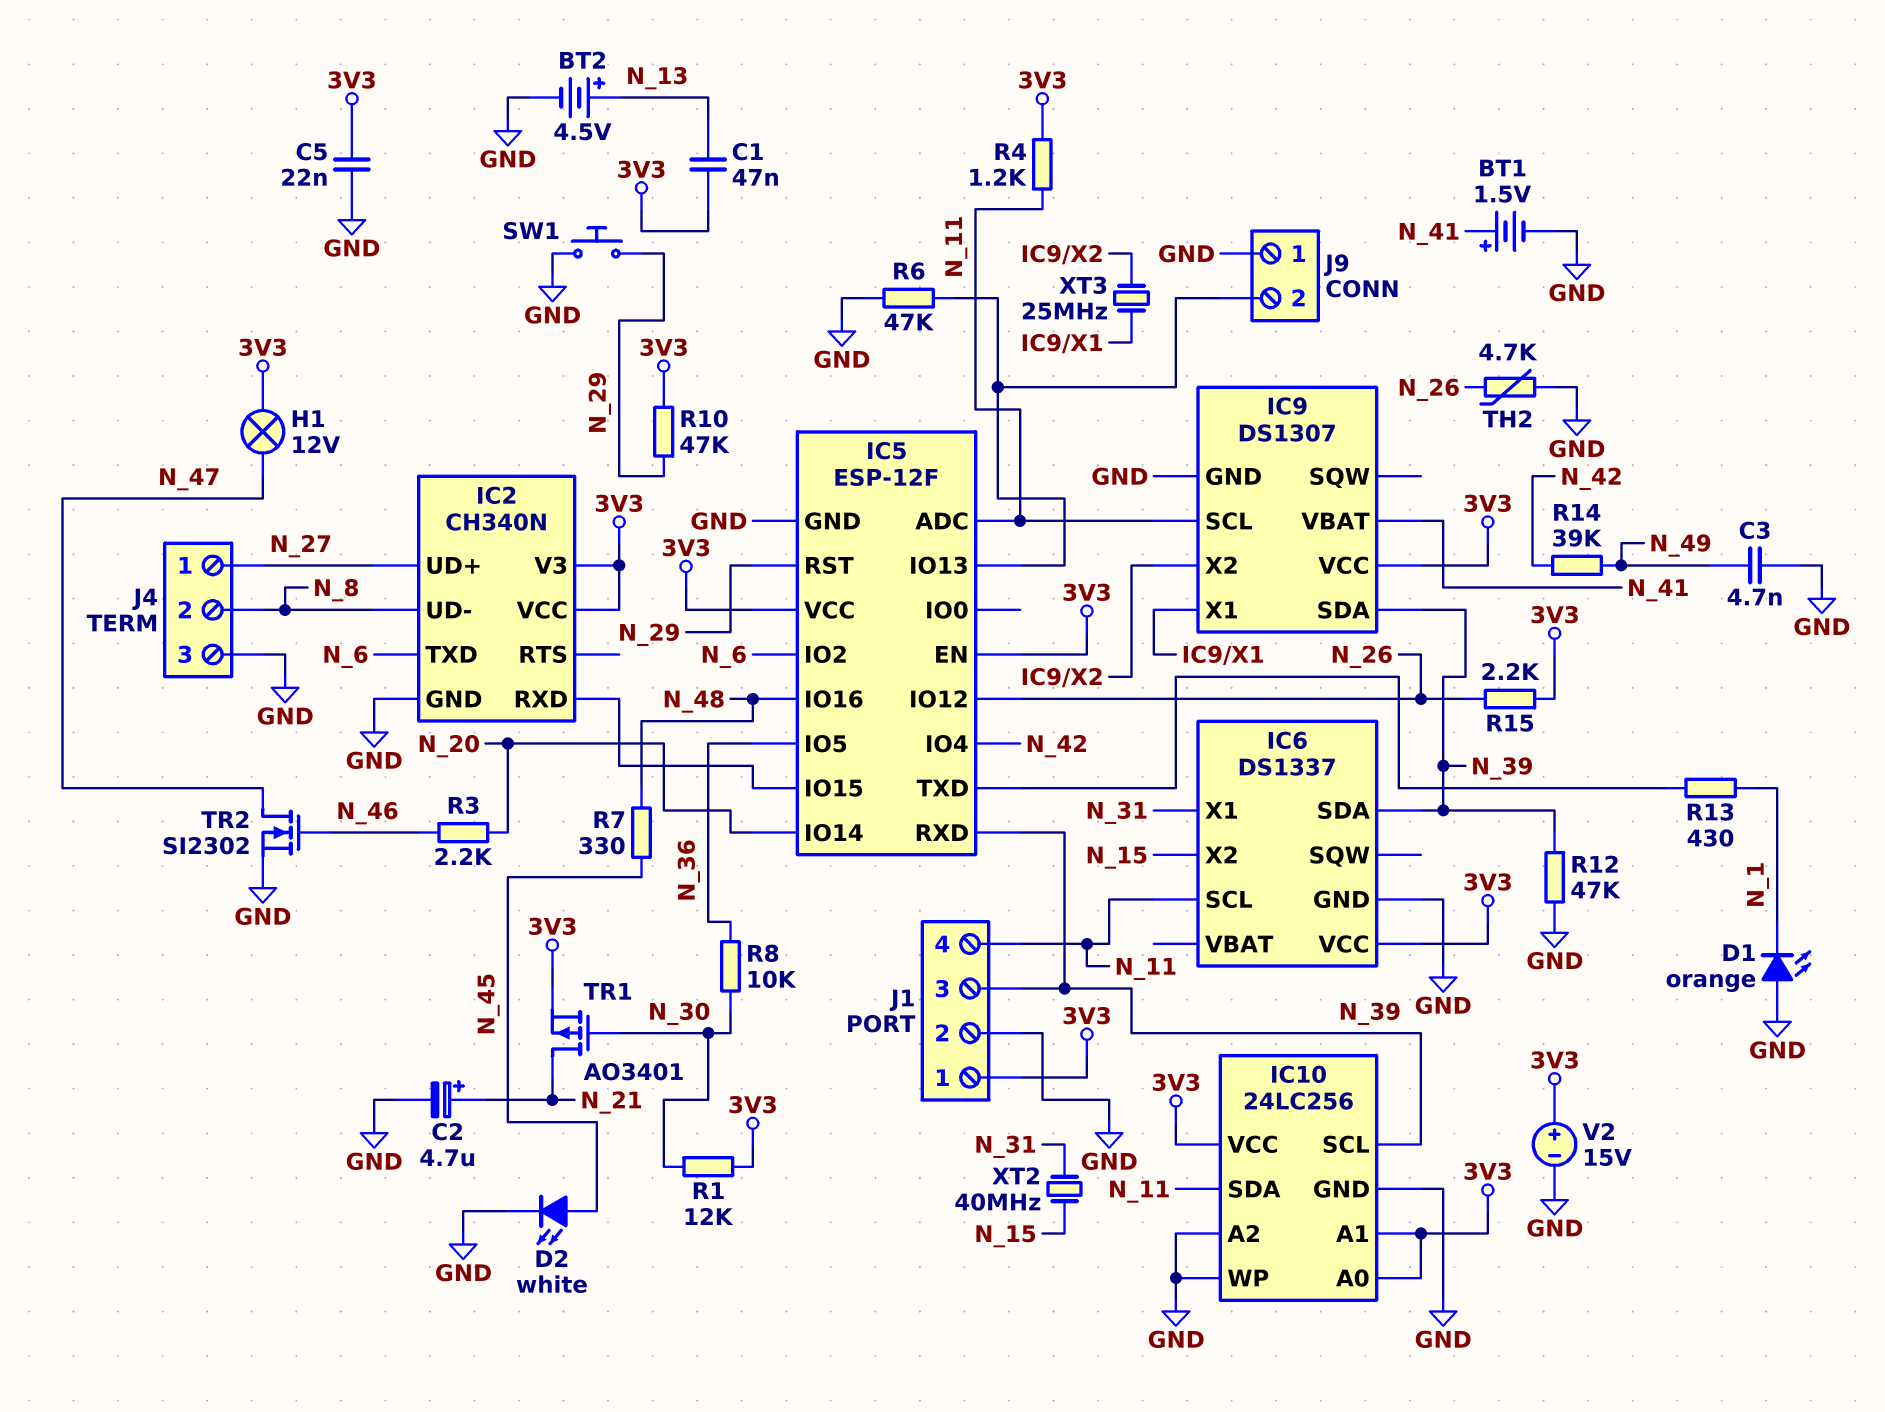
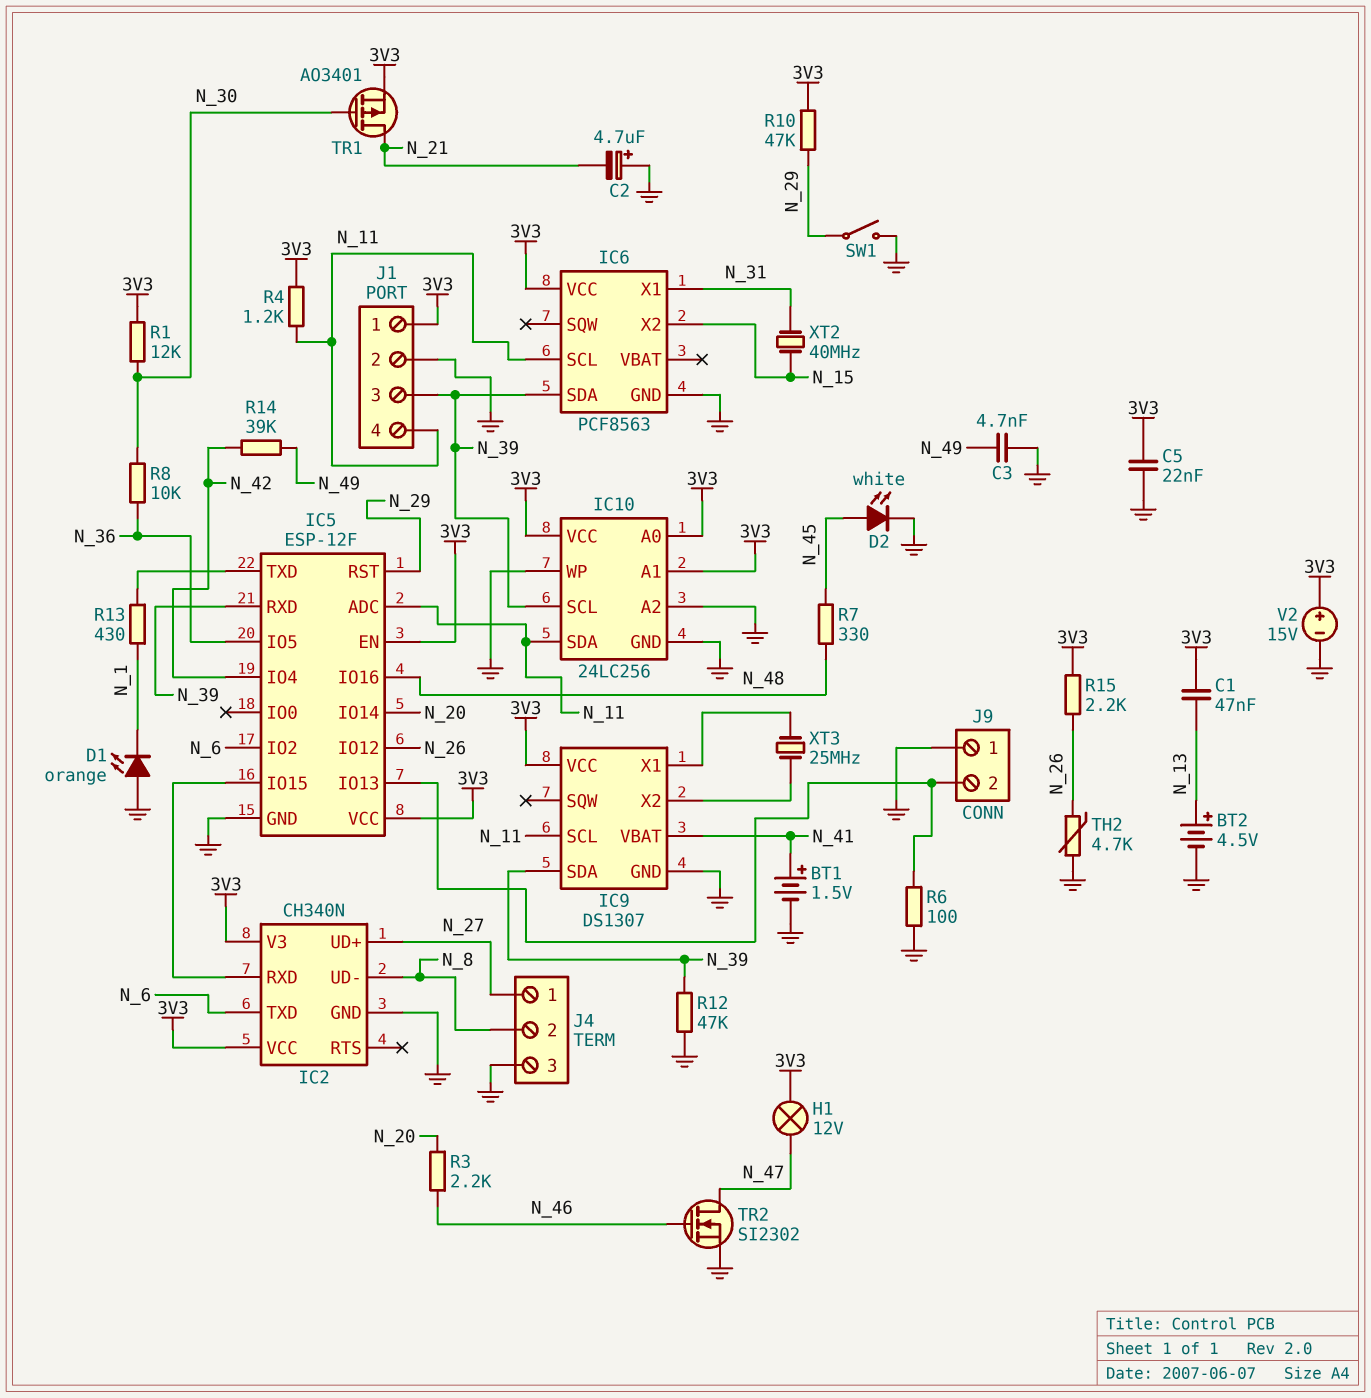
C2: 4.7uF (plus N_21, minus GND) -> 4.7uF (plus GND, minus N_21)
IC6: DS1337 -> PCF8563
R6: 47k (GND, IC5/IO13) -> 100 (GND, IC5/IO13)
SW1: button (GND, N_29) -> switch (GND, N_29)

